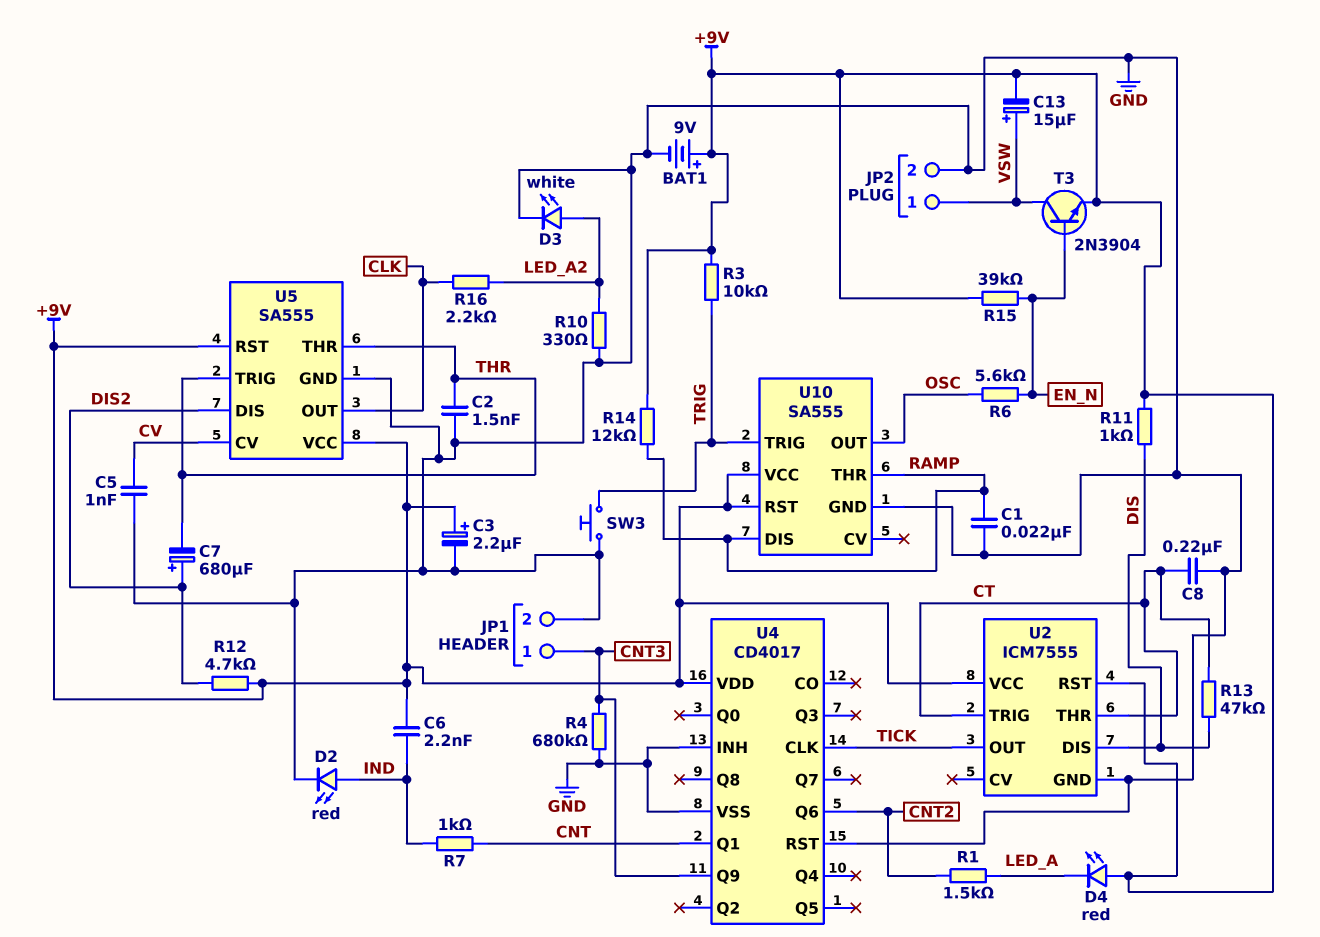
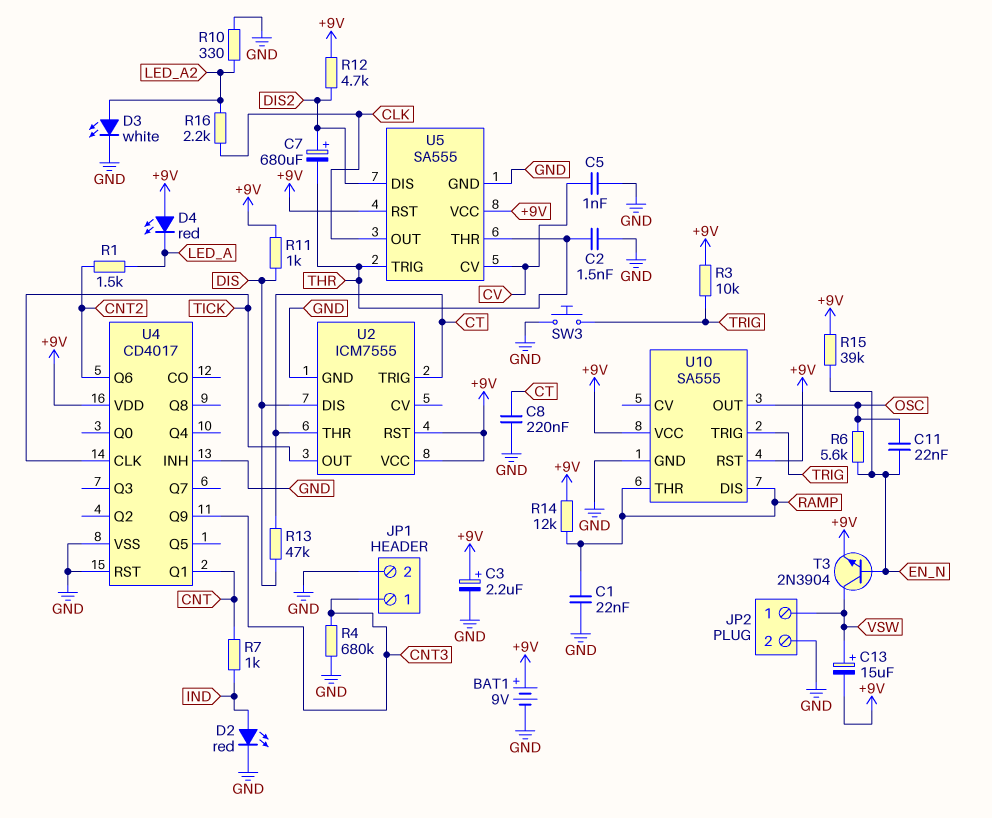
C6: 2.2nF (+9V, IND) -> none
C11: none -> 22nF (EN_N, OSC)

